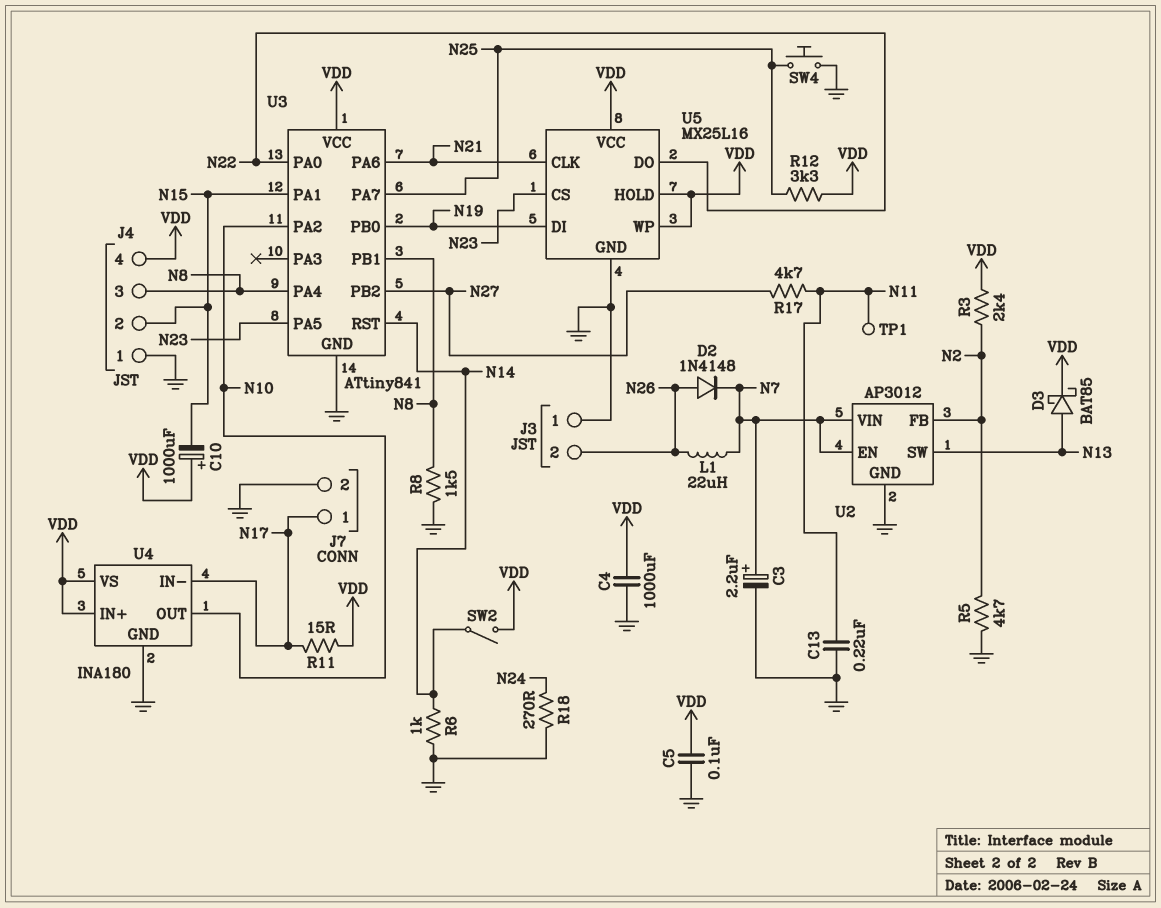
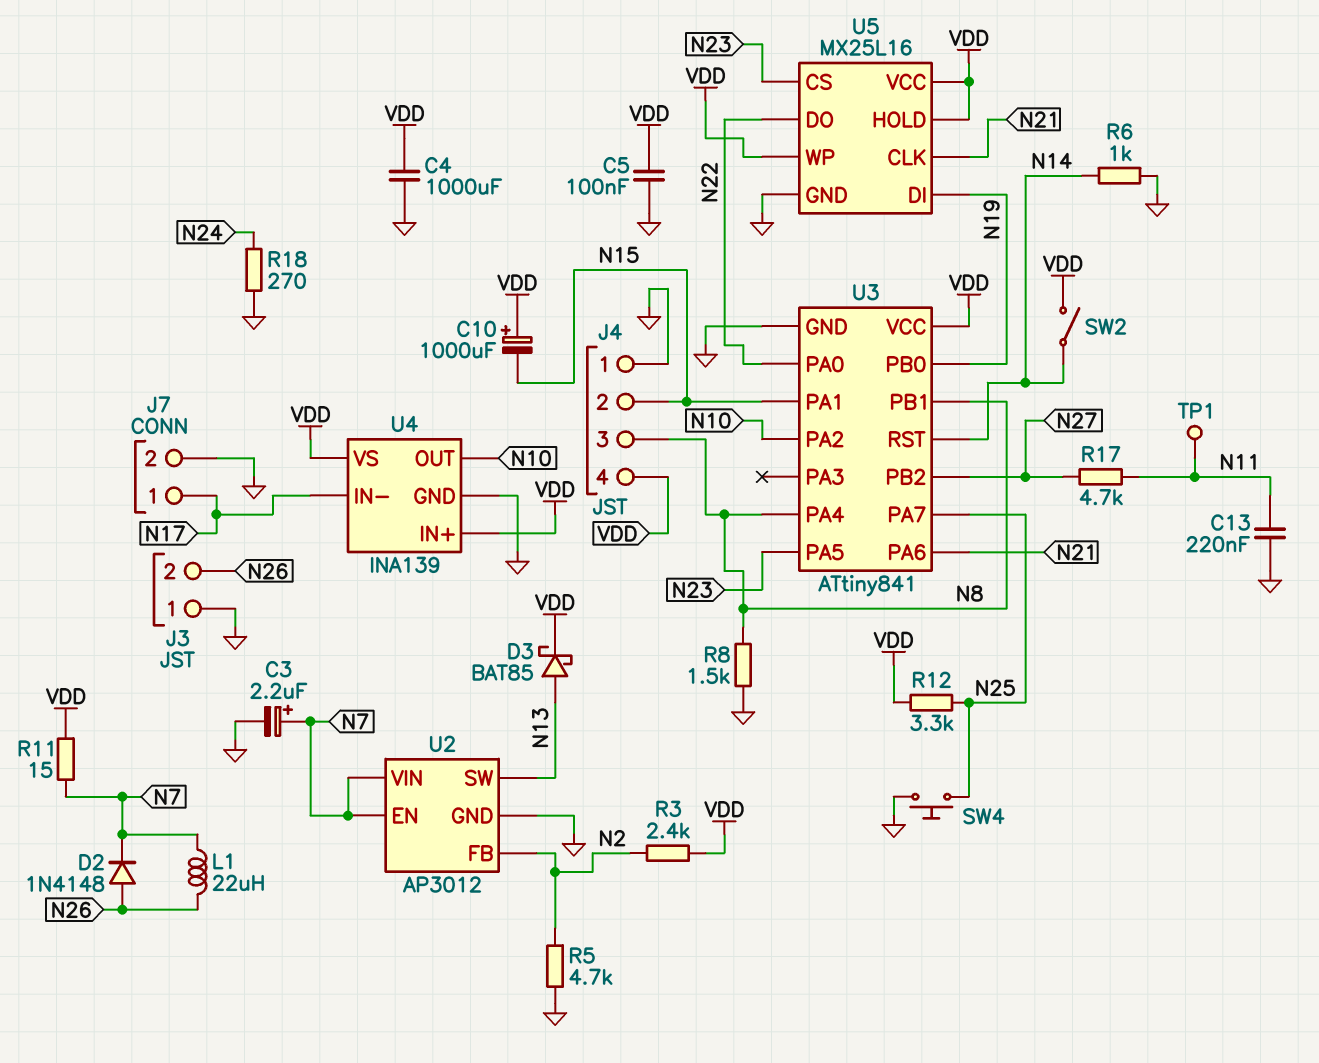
R11: 15 (N17, VDD) -> 15 (N7, VDD)
U4: INA180 -> INA139

